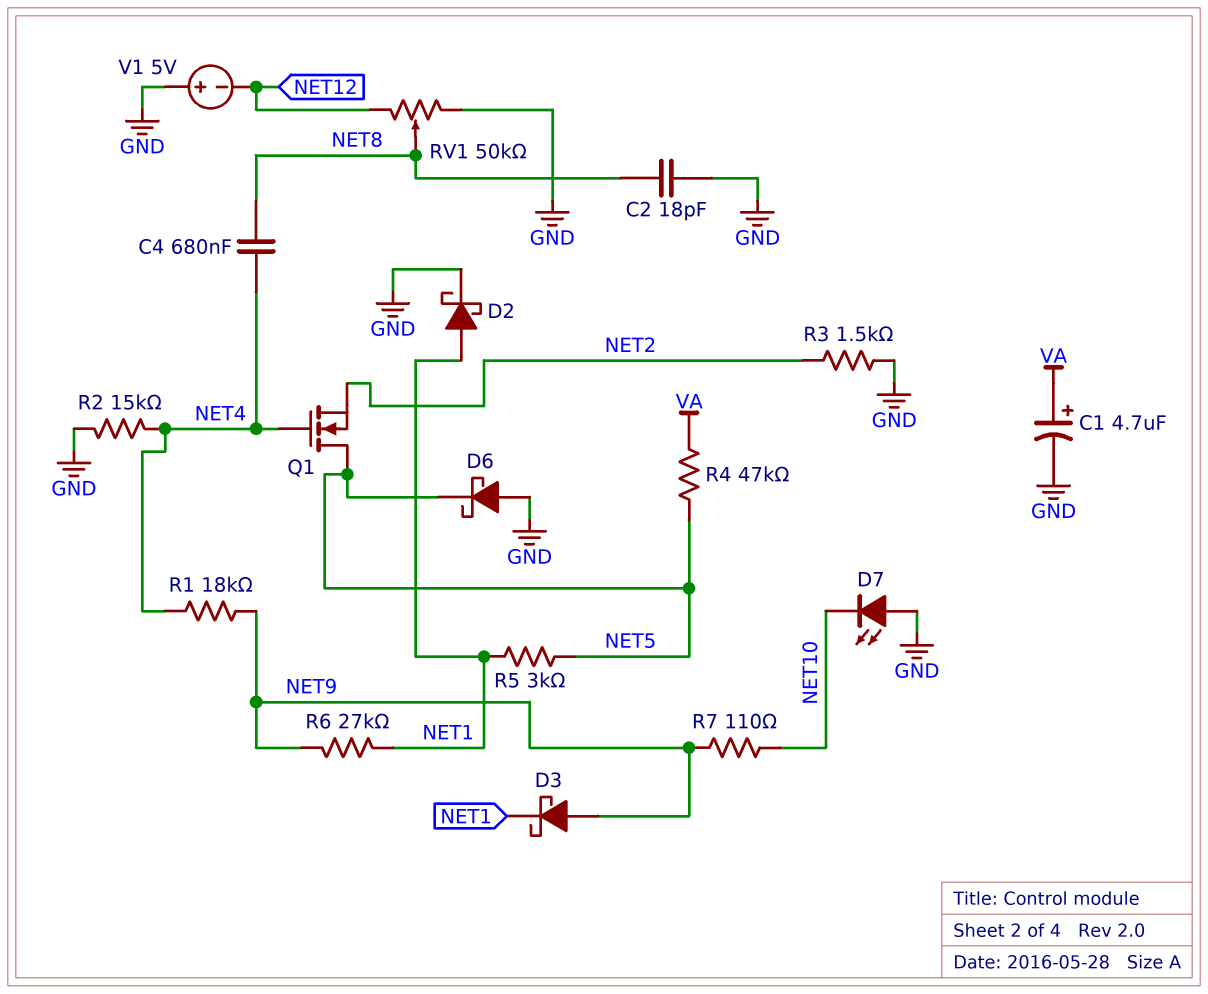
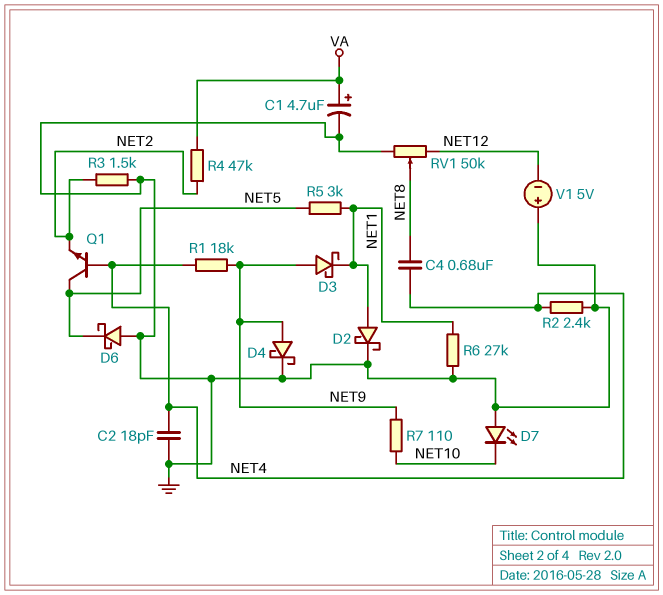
C2: 18pF (GND, NET8) -> 18pF (GND, NET4)
D4: none -> schottky (A NET9, K GND)
Q1: NMOS (G NET4, D NET5, S NET2) -> NPN (B NET4, C NET5, E NET2)
R2: 15k (GND, NET4) -> 2.4k (GND, NET4)
R4: 47k (NET5, VA) -> 47k (NET2, VA)
R6: 27k (NET1, NET9) -> 27k (GND, NET1)

